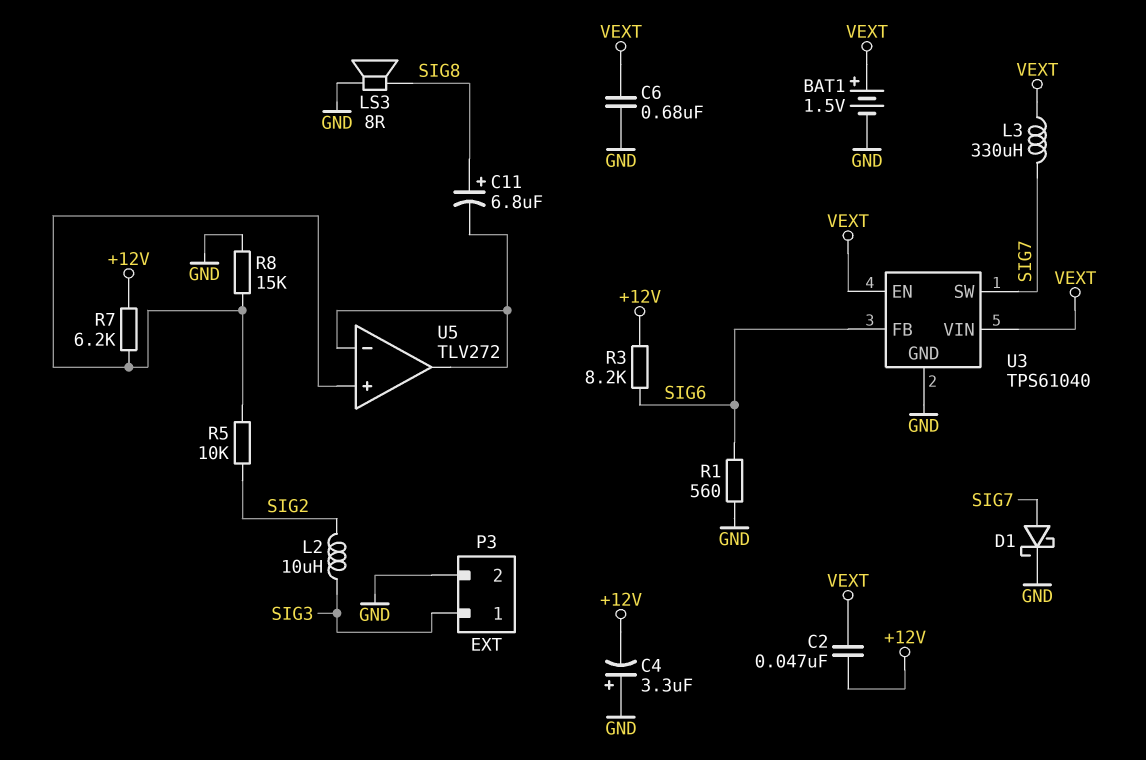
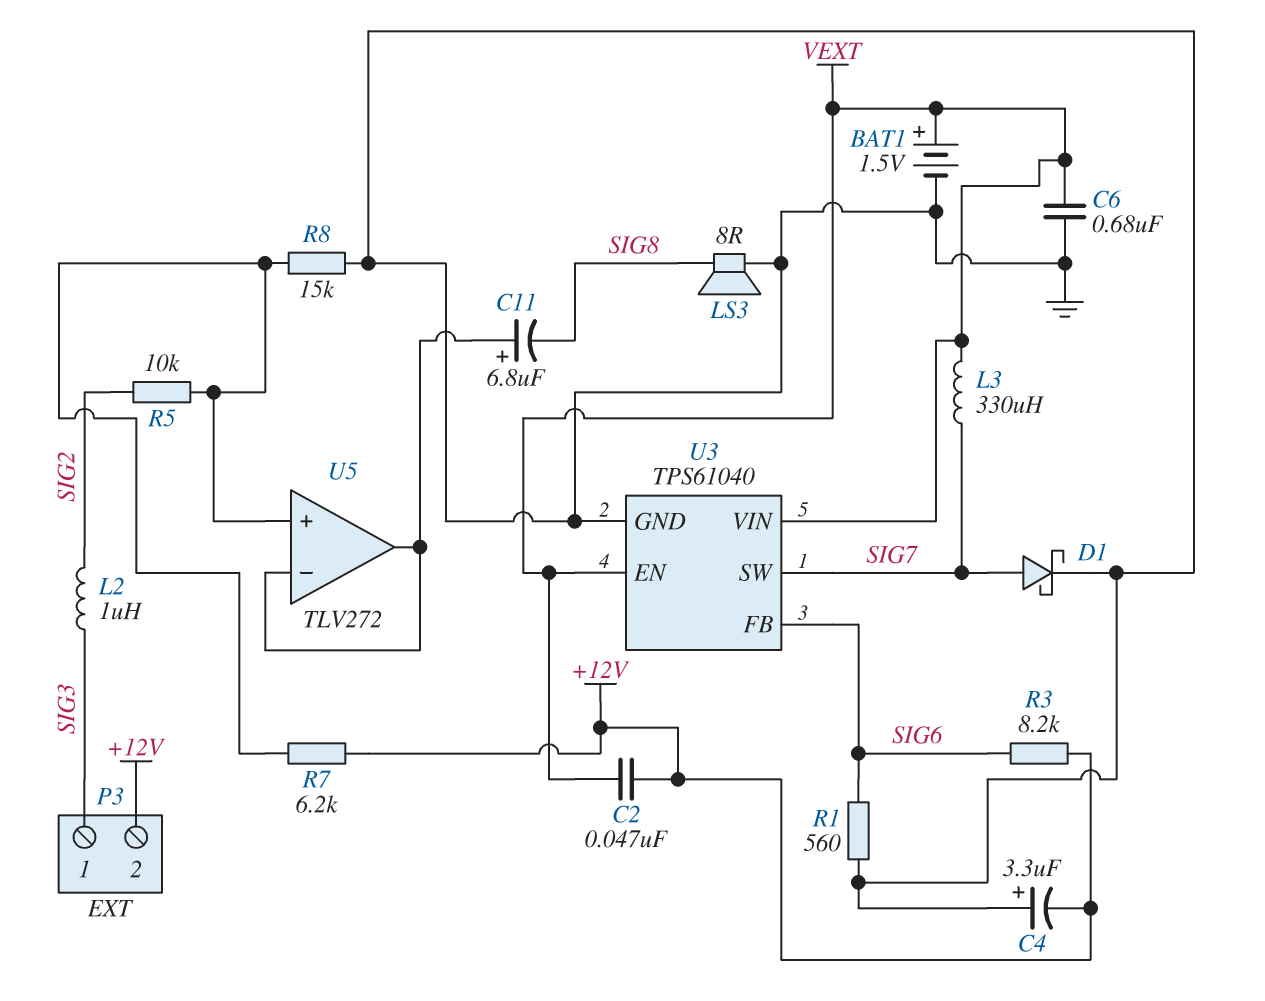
C11: 6.8uF (plus SIG8, minus U5/in-) -> 6.8uF (plus U5/in-, minus SIG8)
L2: 10uH (SIG2, SIG3) -> 1uH (SIG2, SIG3)
P3 pin 2: GND -> +12V

